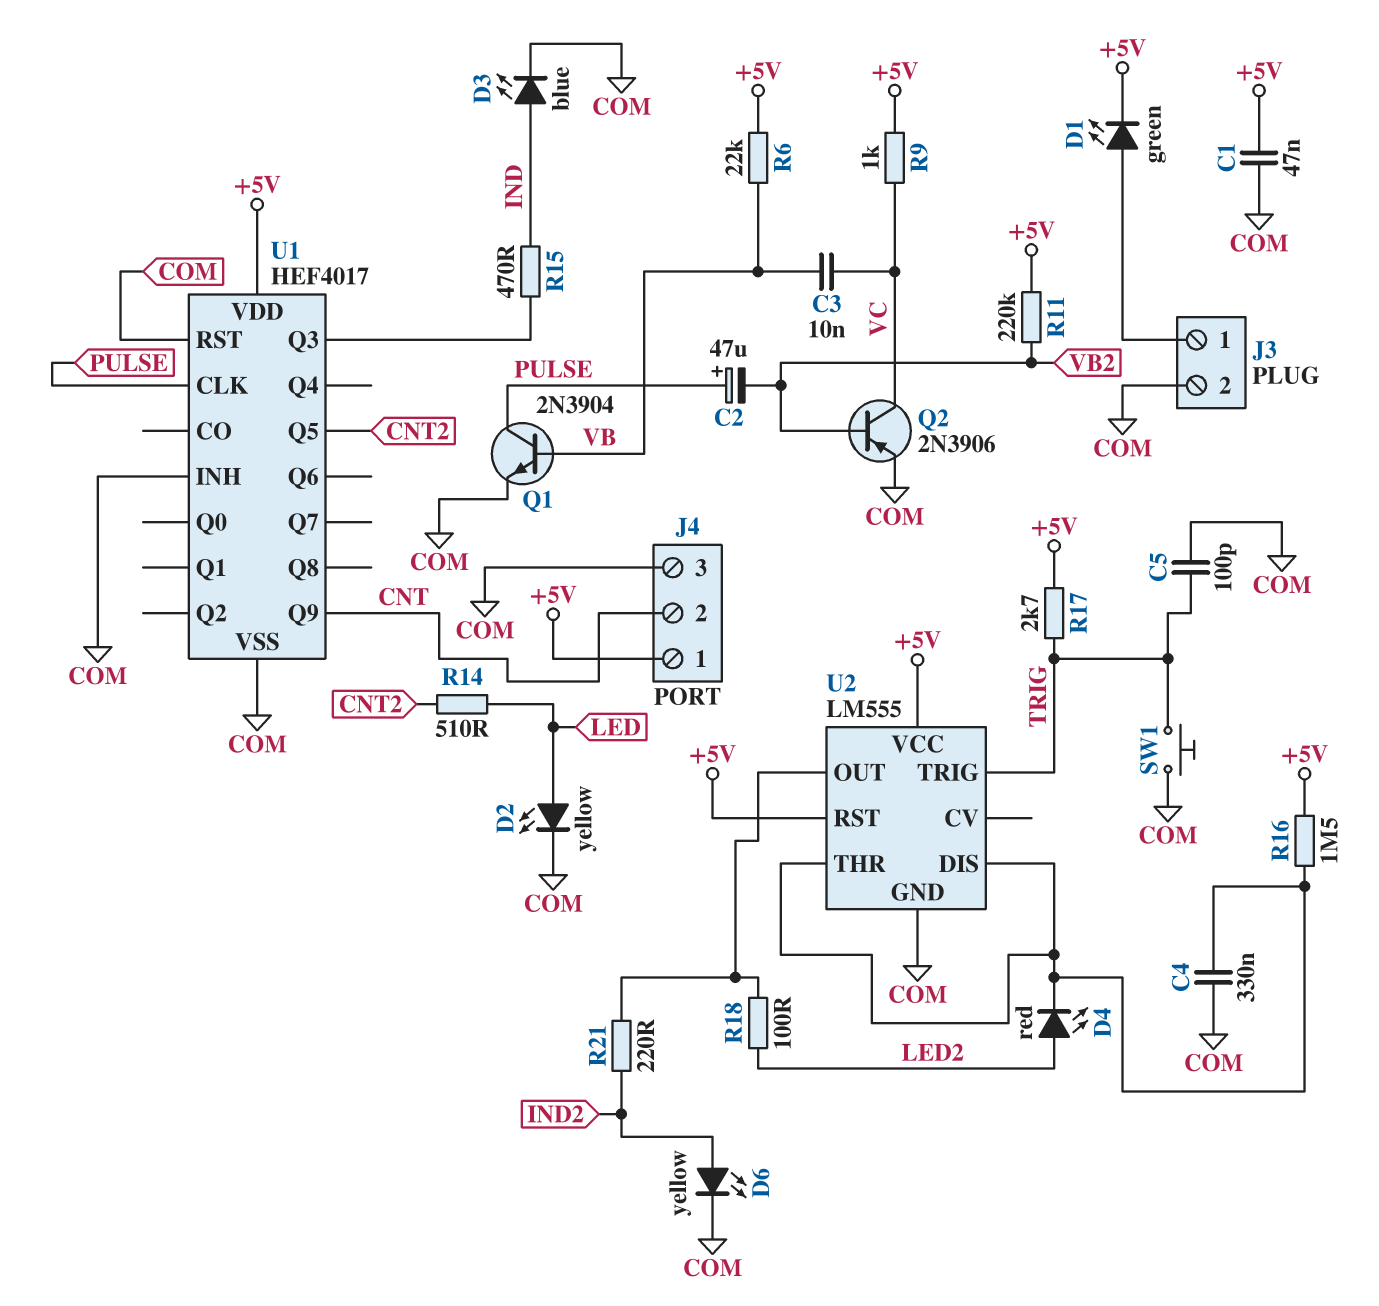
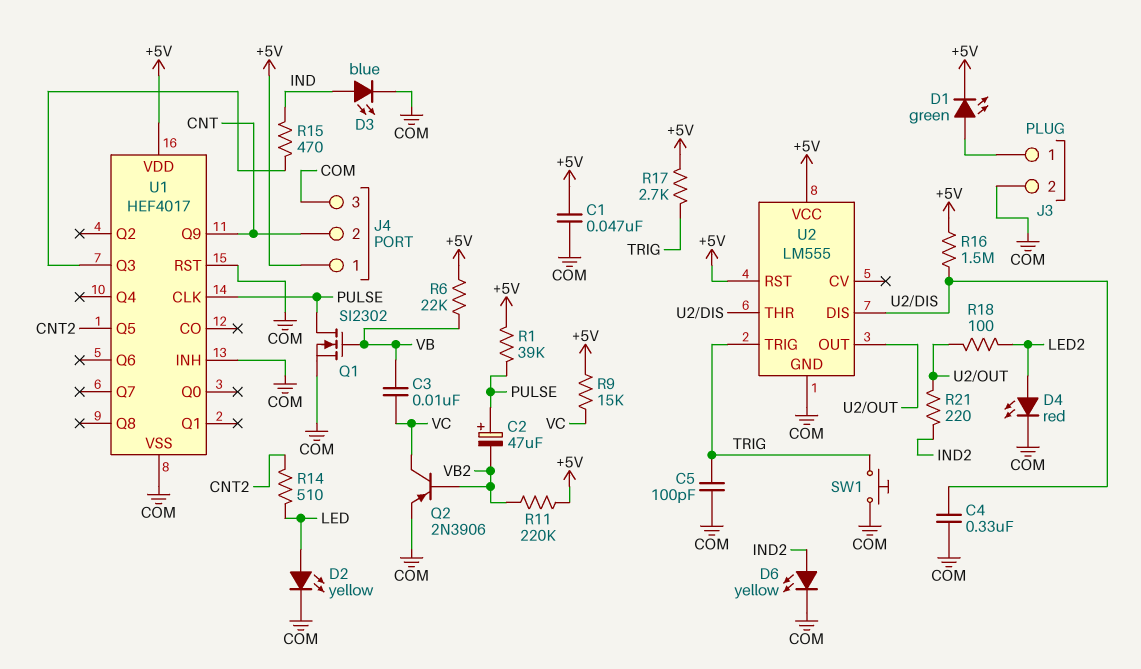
D4: LED red (A LED2, K U2/DIS) -> LED red (A LED2, K COM)
Q1: NPN 2N3904 (B VB, C PULSE, E COM) -> NMOS SI2302 (G VB, D PULSE, S COM)
R1: none -> 39k (+5V, PULSE)
R9: 1k (+5V, VC) -> 15k (+5V, VC)

